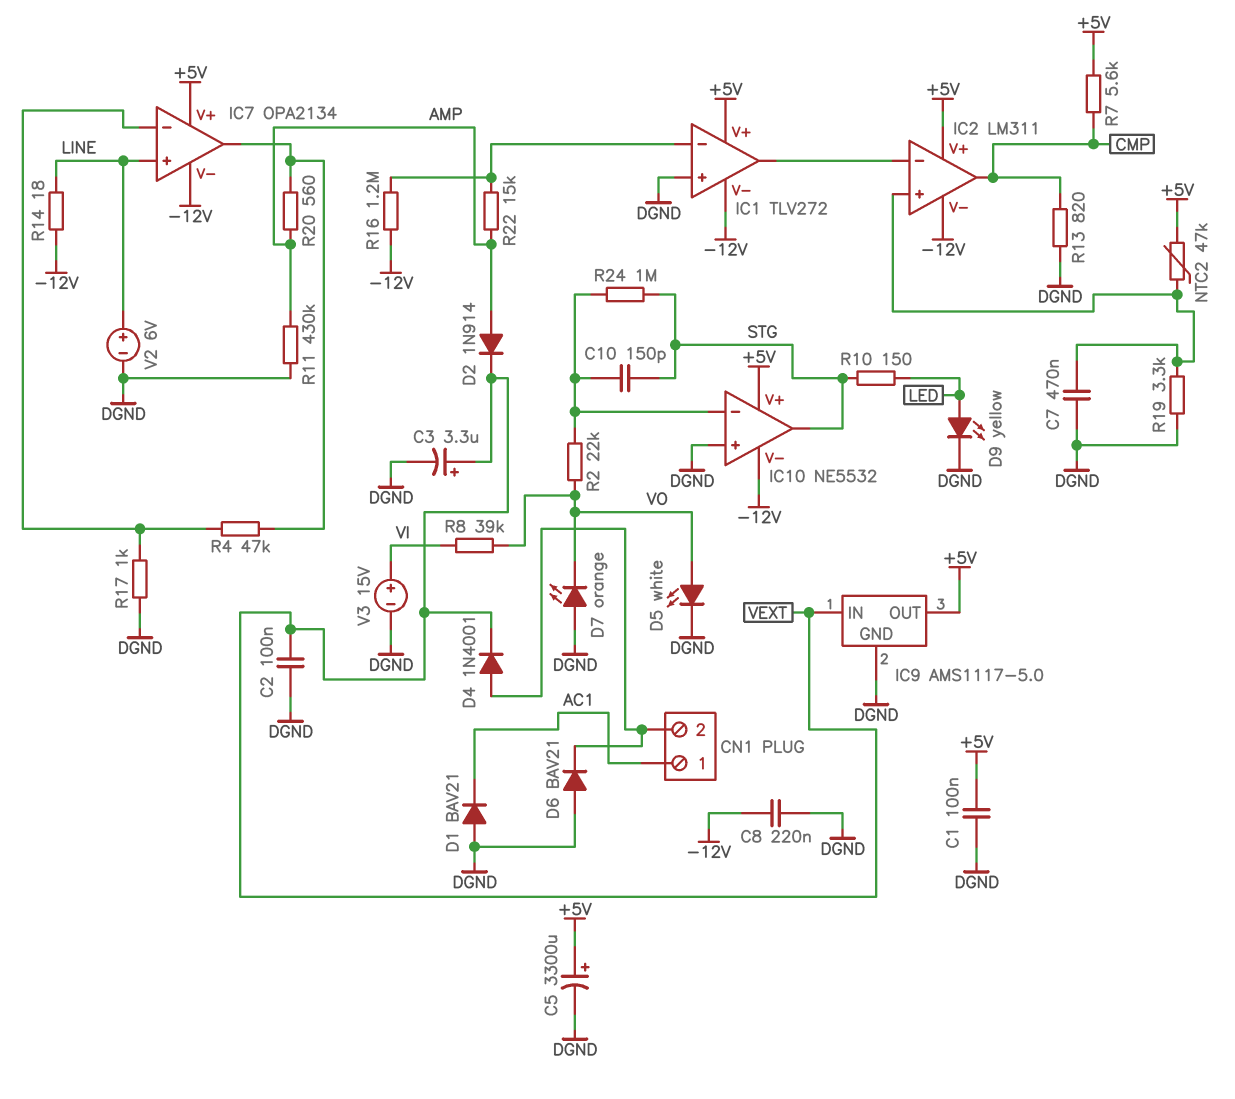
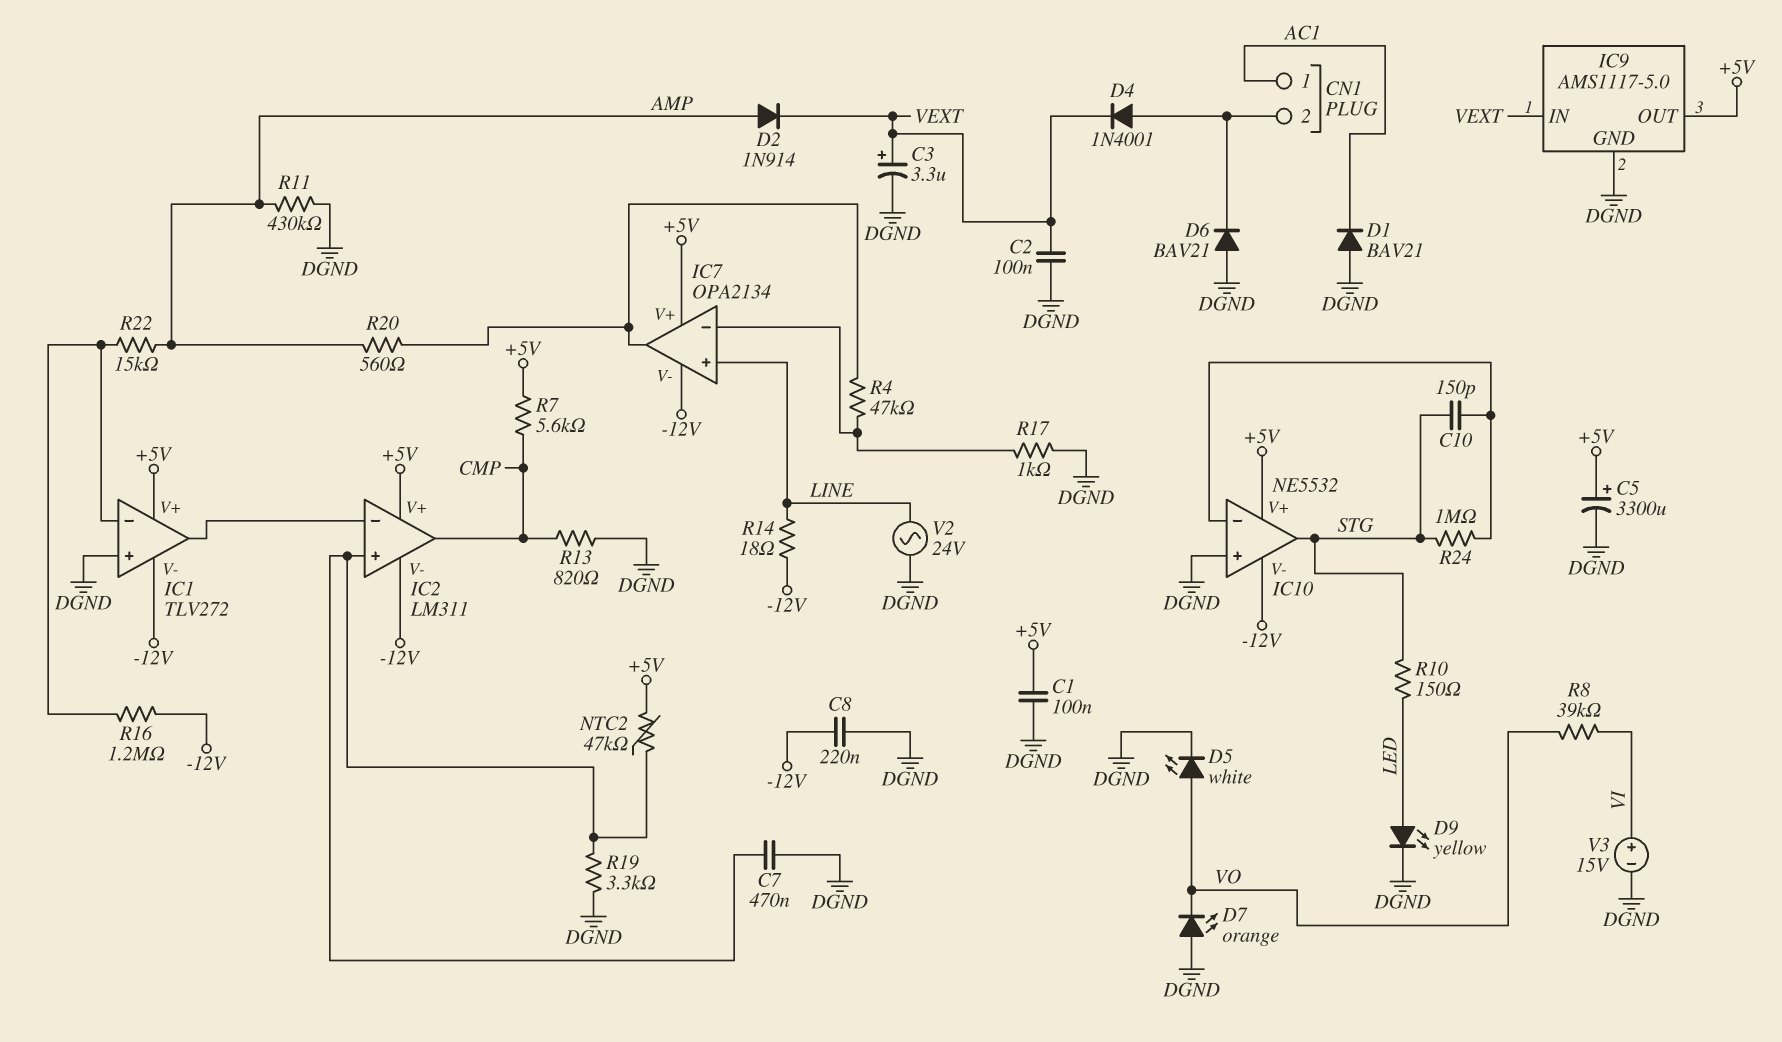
R2: 22k (IC10/in-, VO) -> none
V2: 6V (plus LINE, minus DGND) -> AC 24V (DGND, LINE)

